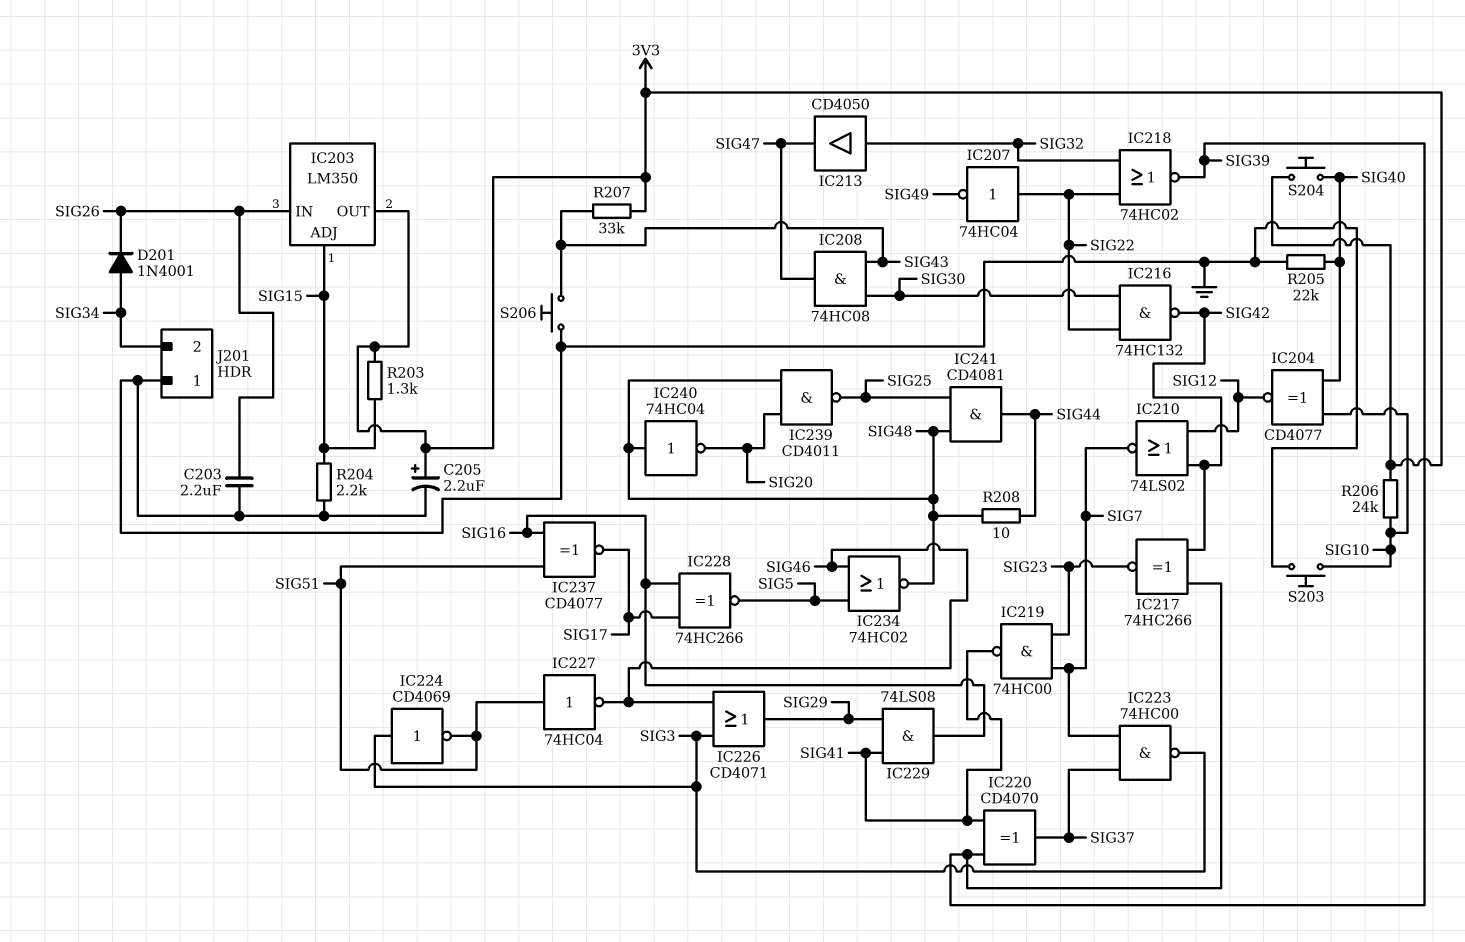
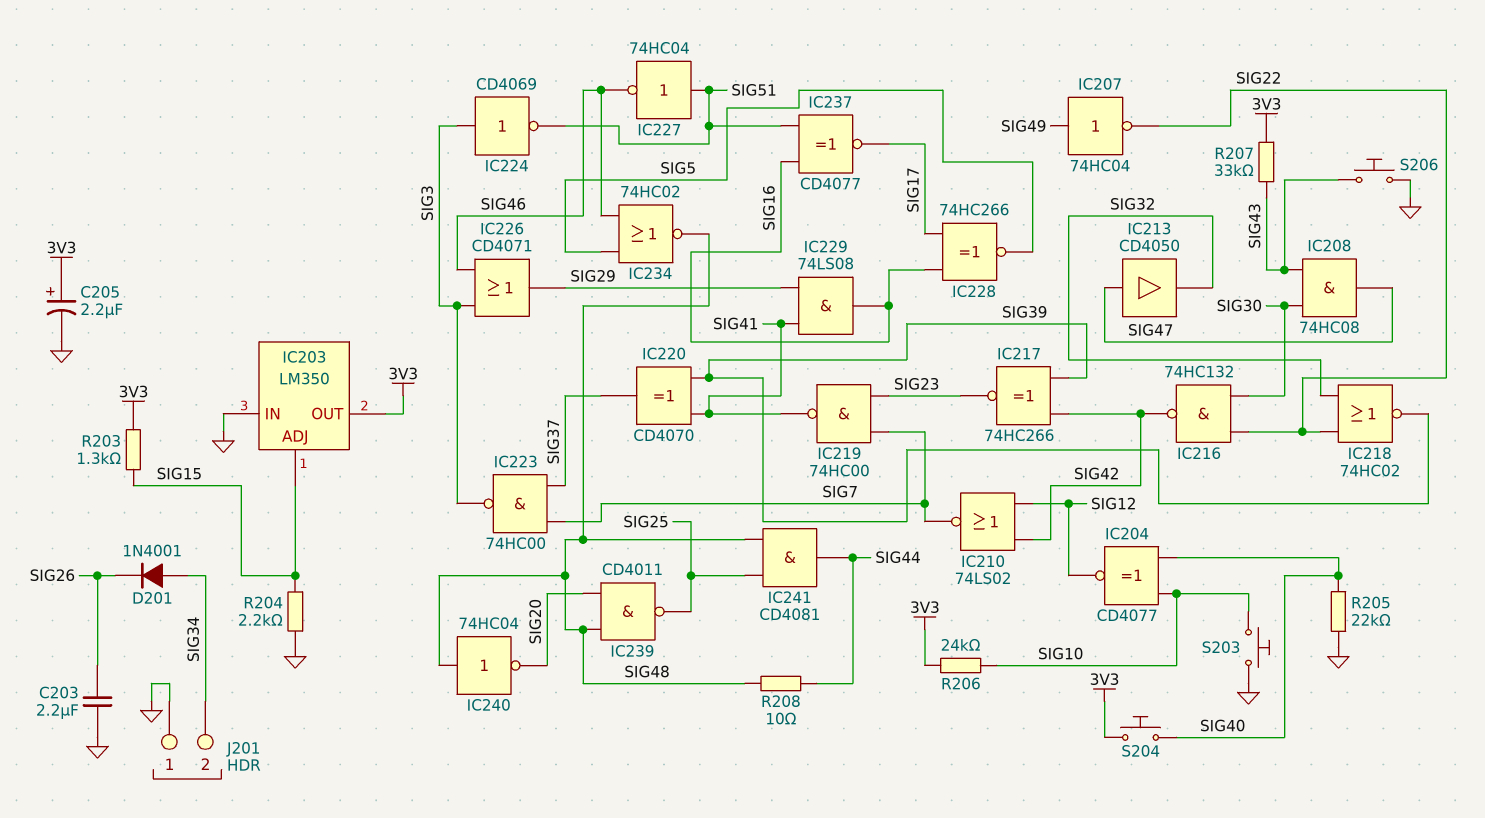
IC203 pin IN: SIG26 -> GND
IC207: NOT 74HC04 (in SIG22, out SIG49) -> NOT 74HC04 (in SIG49, out SIG22)
IC213: buffer CD4050 (in SIG32, out SIG47) -> buffer CD4050 (in SIG47, out SIG32)

